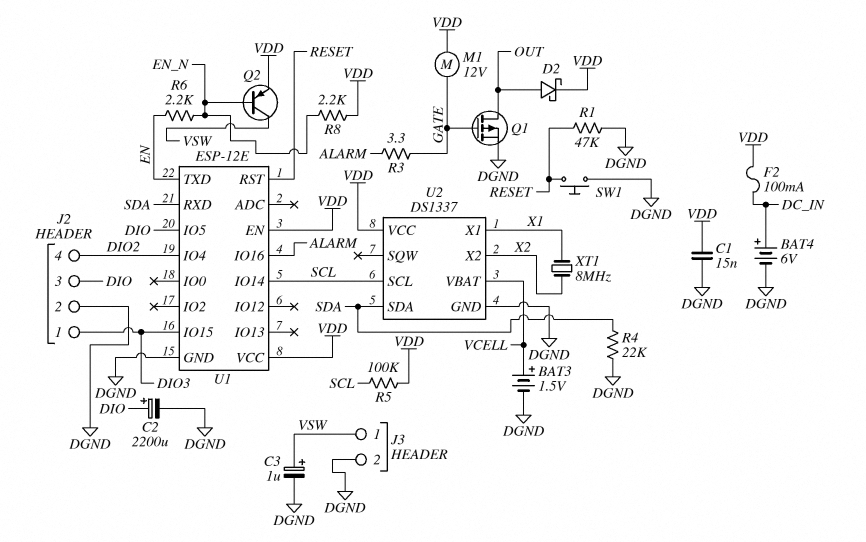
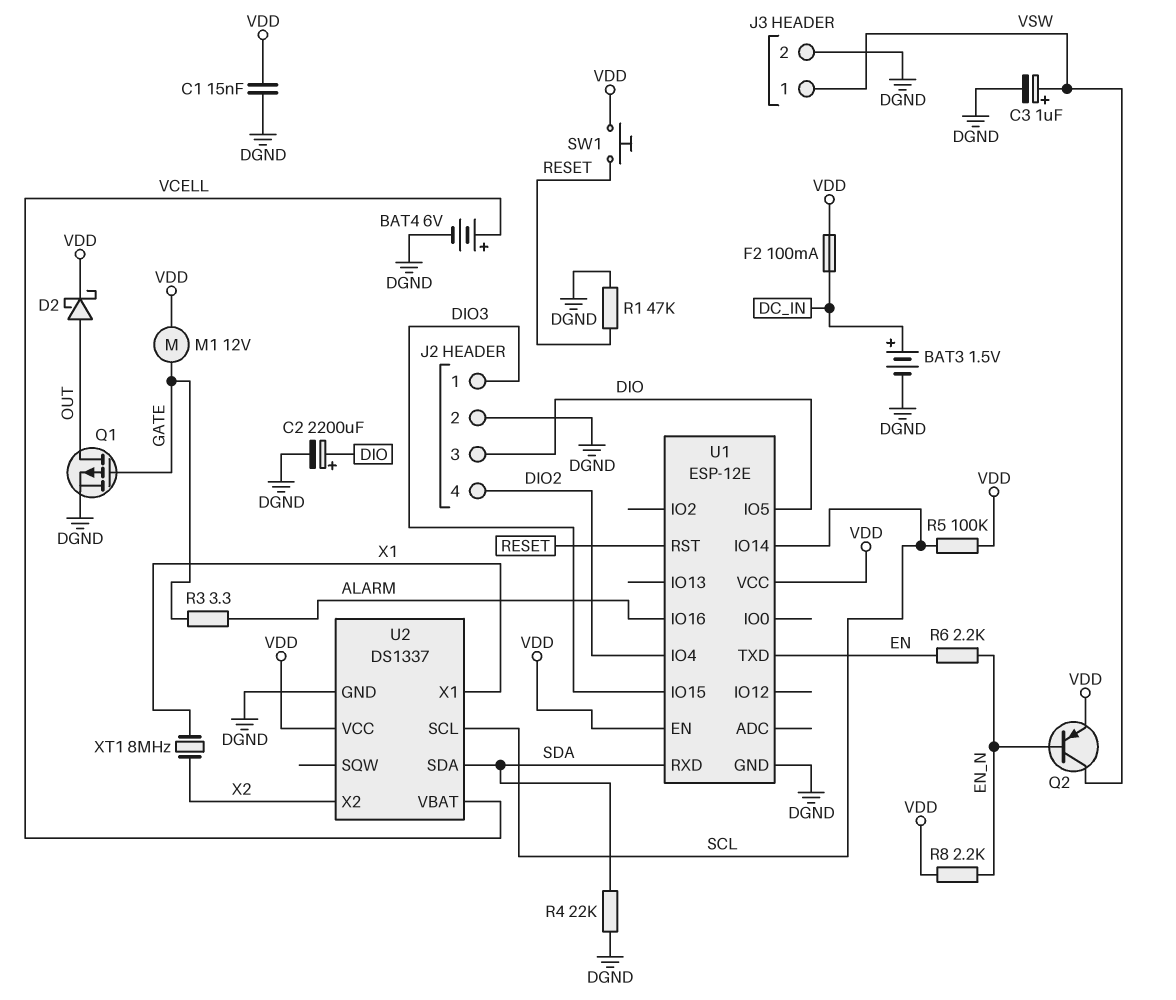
BAT3: 1.5V (plus VCELL, minus DGND) -> 1.5V (plus DC_IN, minus DGND)
BAT4: 6V (plus DC_IN, minus DGND) -> 6V (plus VCELL, minus DGND)
SW1: button (DGND, RESET) -> button (RESET, VDD)

